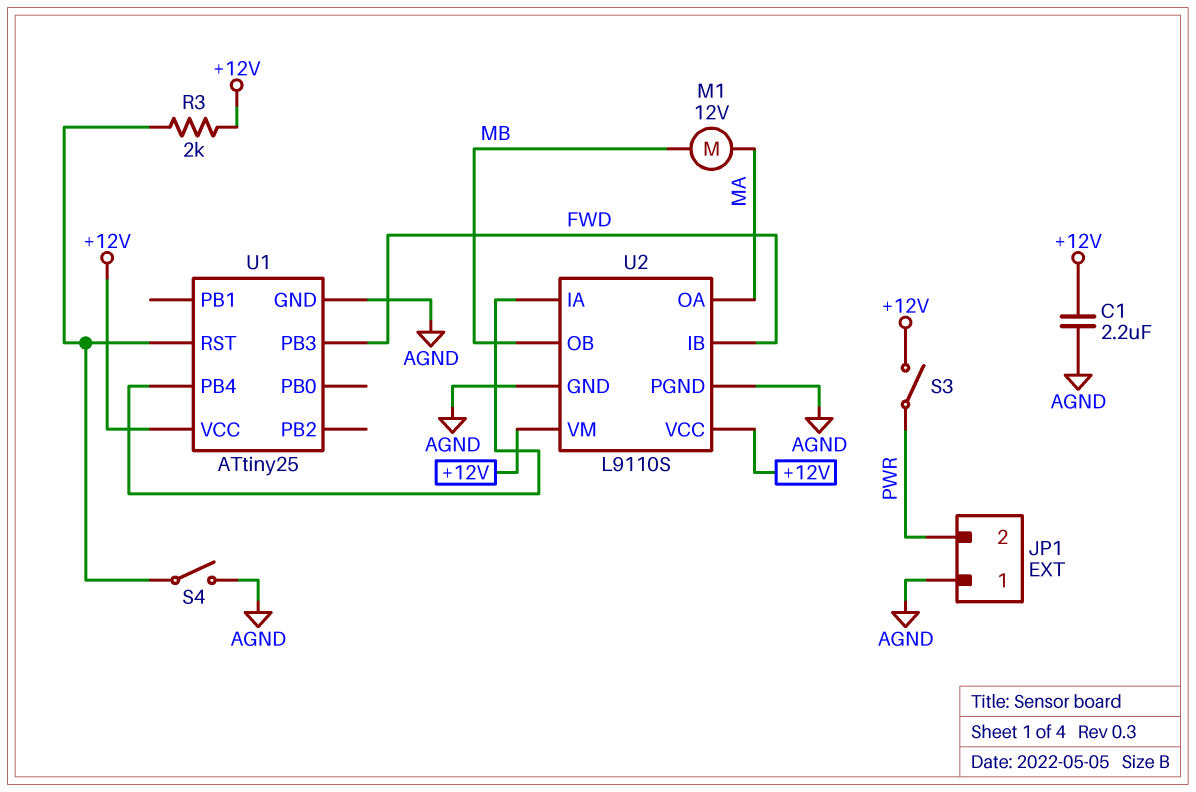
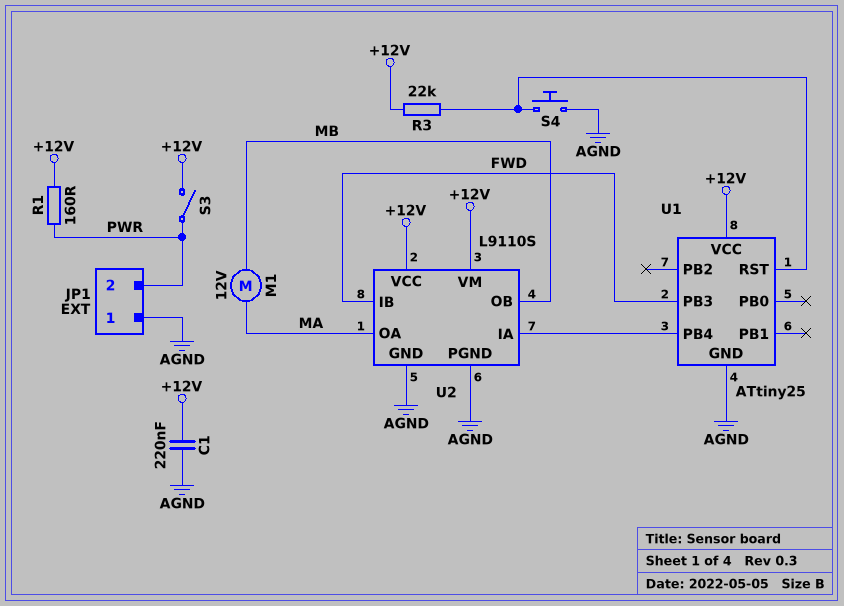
C1: 2.2uF (+12V, AGND) -> 220nF (+12V, AGND)
R1: none -> 160 (+12V, PWR)
R3: 2k (+12V, U1/RST) -> 22k (+12V, U1/RST)
S4: switch (AGND, U1/RST) -> button (AGND, U1/RST)

